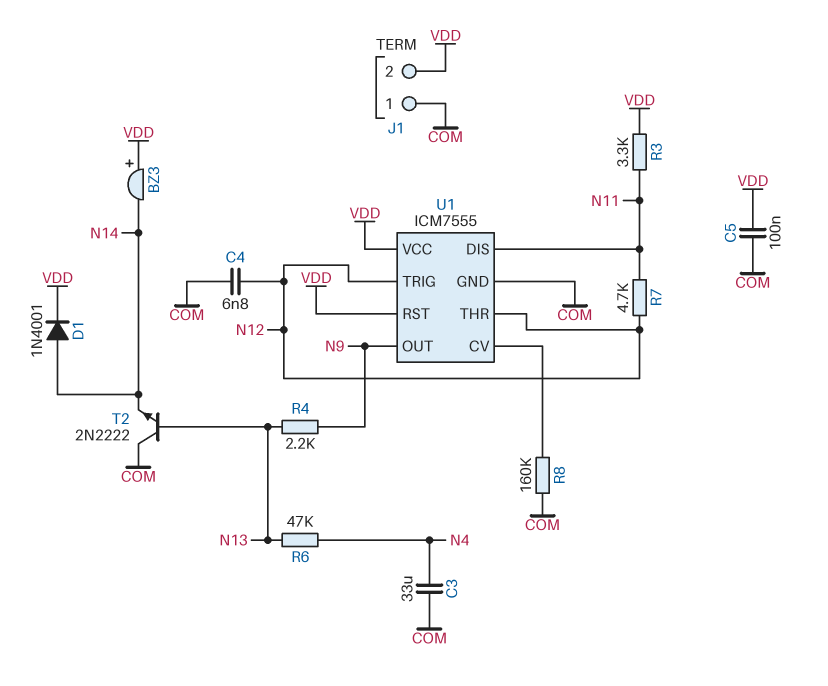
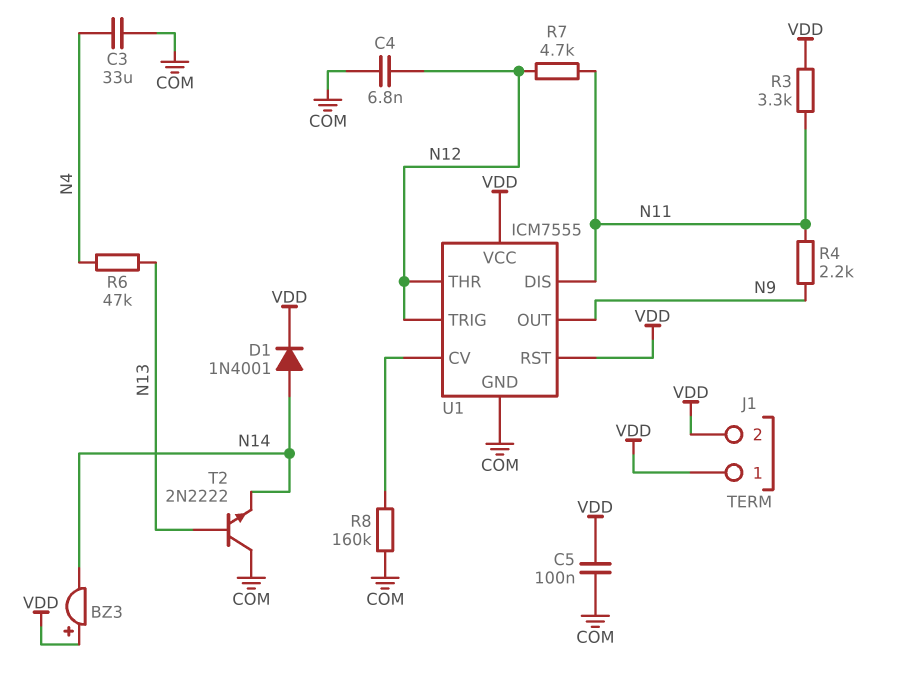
J1 pin 1: COM -> VDD
R4: 2.2k (N9, N13) -> 2.2k (N9, N11)

